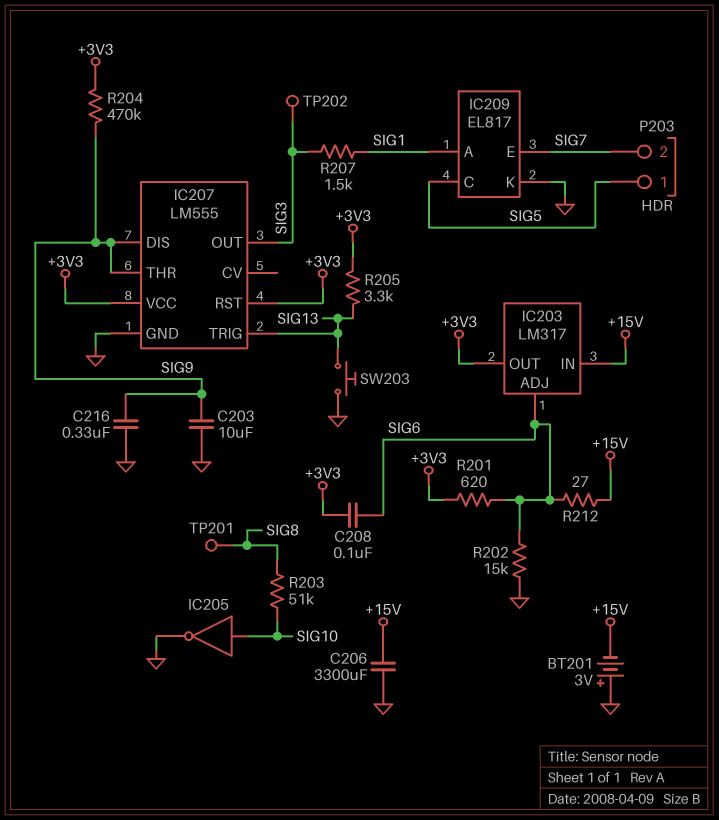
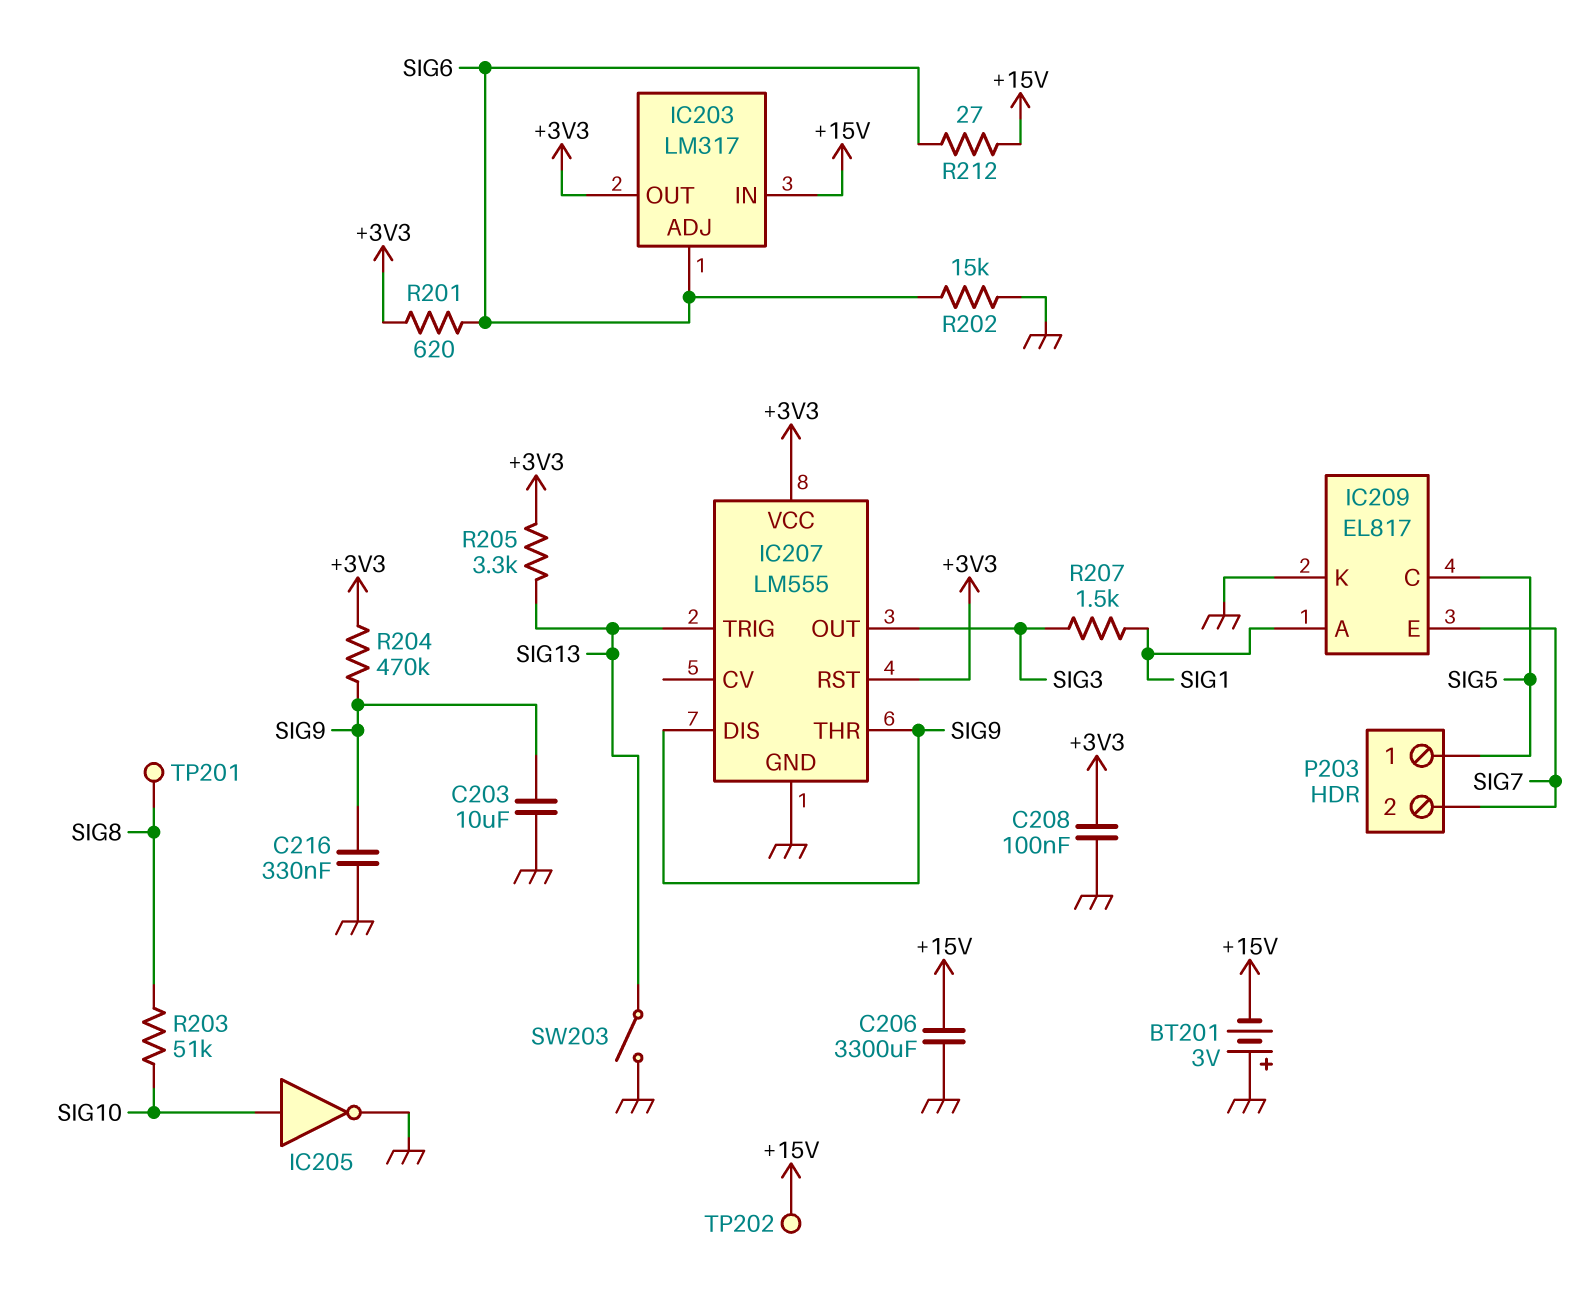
C208: 100nF (+3V3, SIG6) -> 100nF (+3V3, GND)
SW203: button (GND, SIG13) -> switch (GND, SIG13)
TP202: test point (SIG3) -> test point (+15V)

